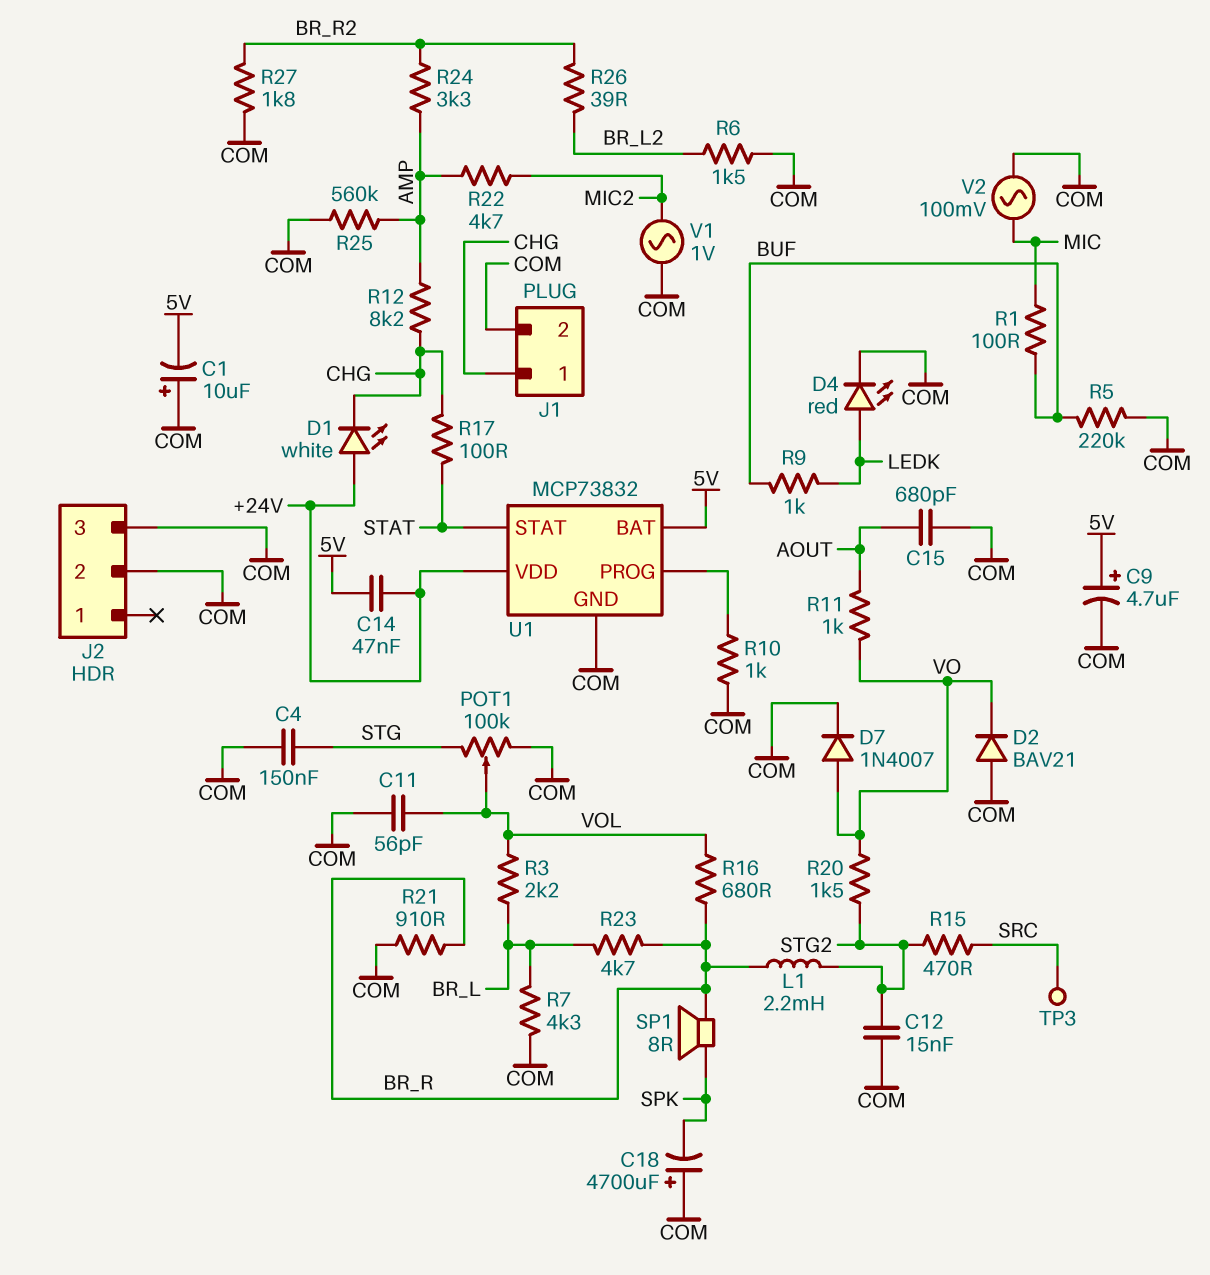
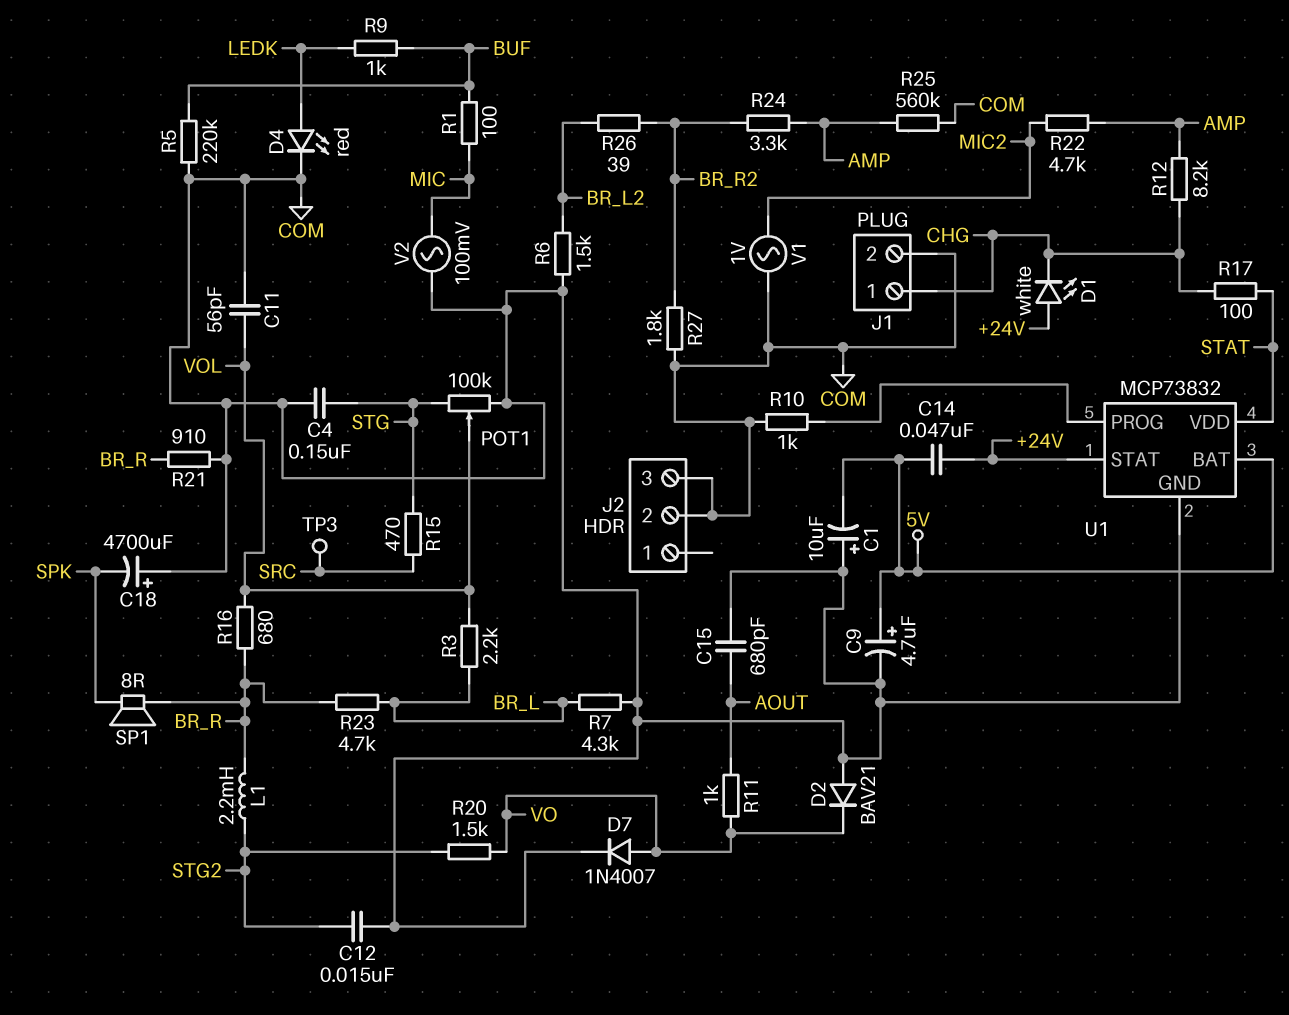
R15: 470 (SRC, STG2) -> 470 (SRC, STG)
U1 pin STAT: STAT -> +24V
U1 pin VDD: +24V -> STAT

